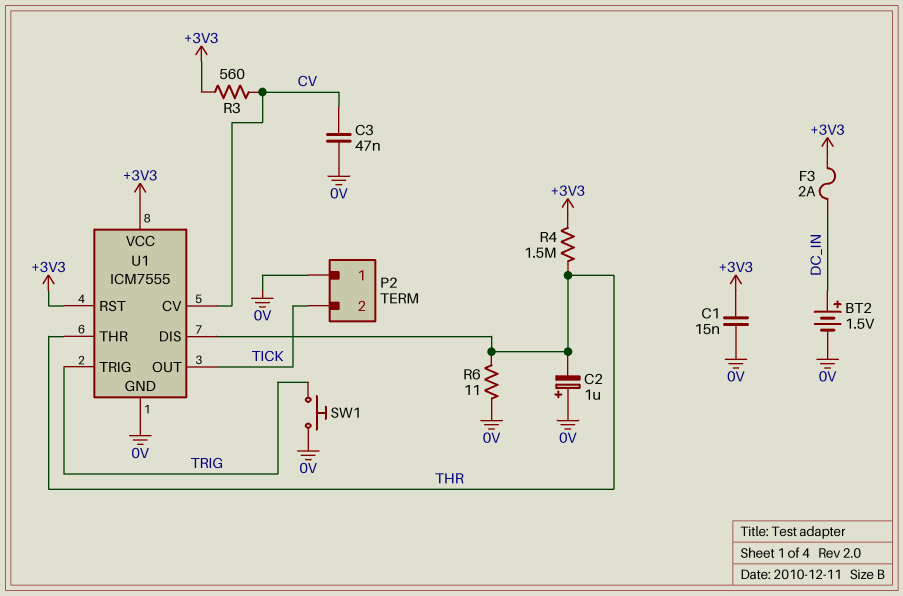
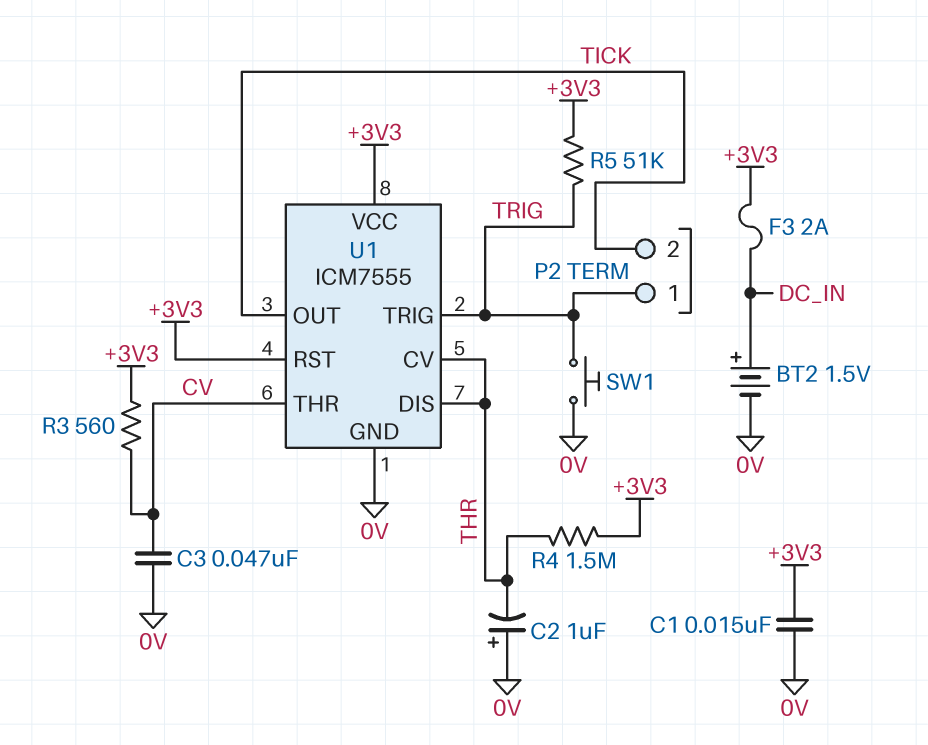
P2 pin 1: 0V -> TRIG
R5: none -> 51k (+3V3, TRIG)
R6: 11 (0V, THR) -> none
U1 pin CV: CV -> THR
U1 pin THR: THR -> CV

